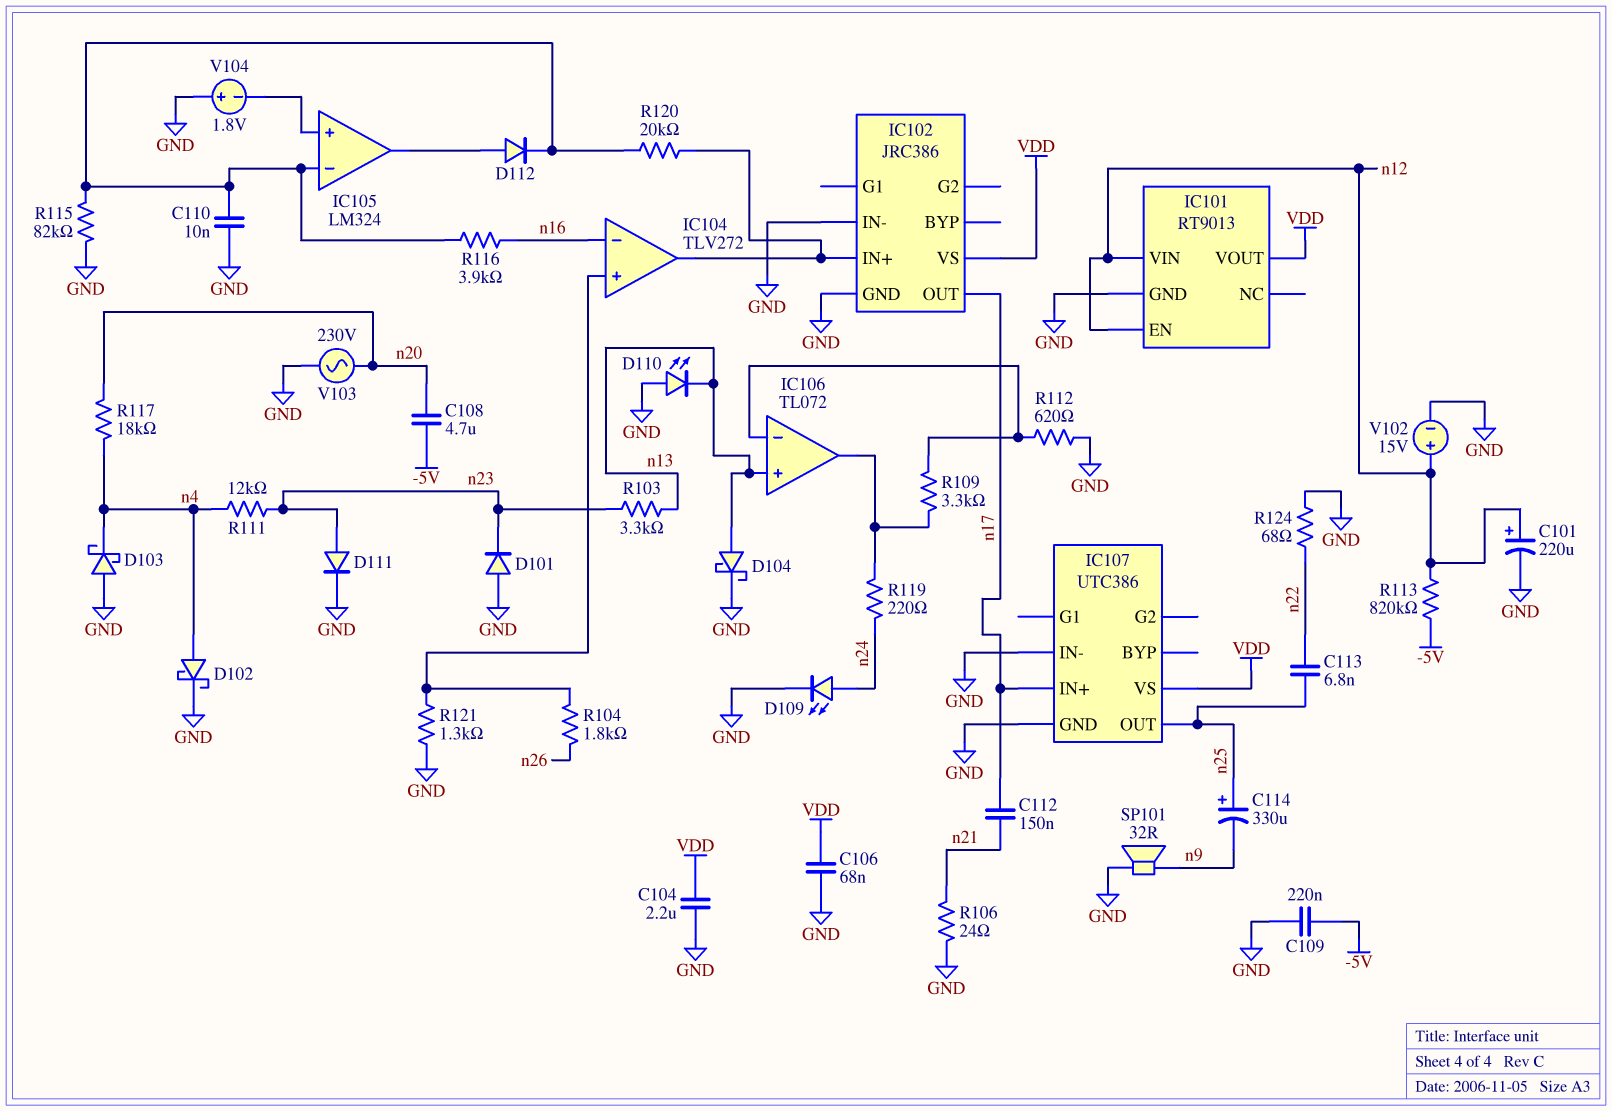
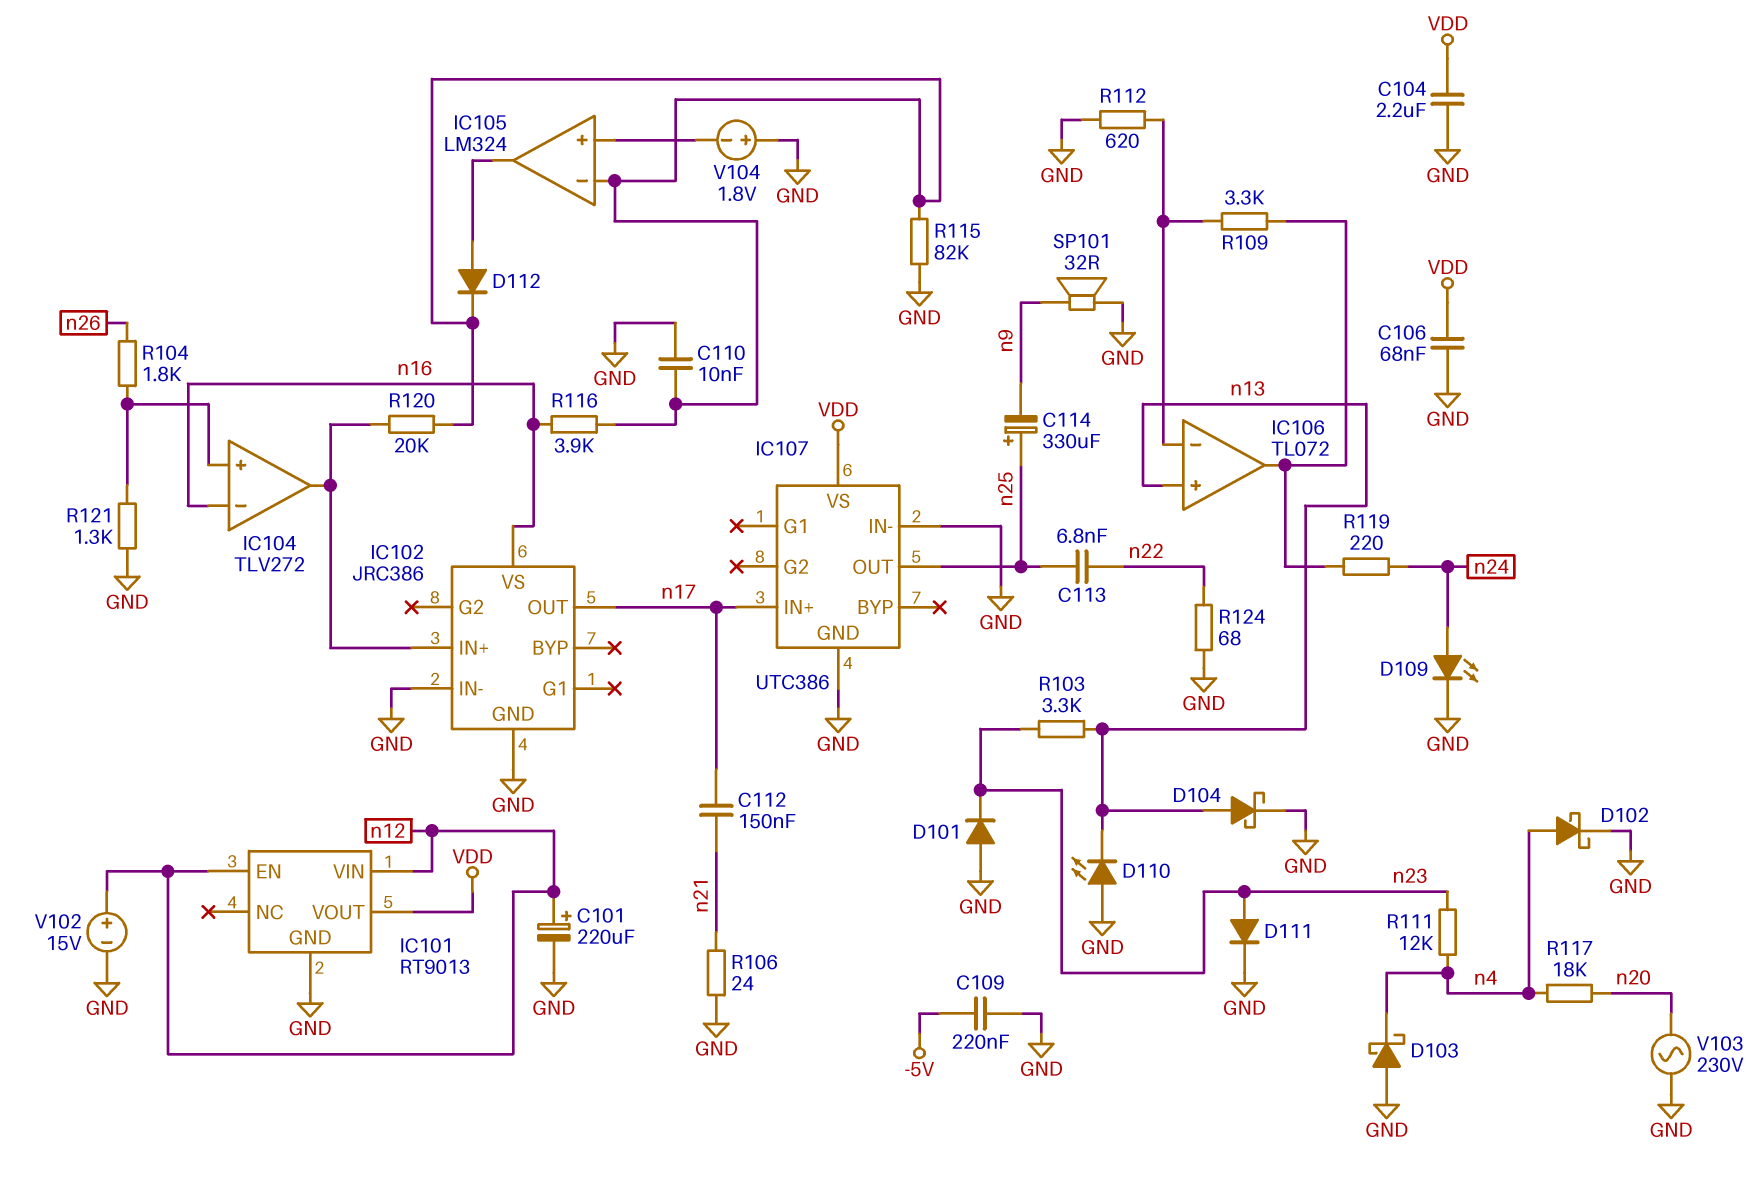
C108: 4.7uF (-5V, n20) -> none
IC102 pin VS: VDD -> n16
R113: 820k (-5V, n12) -> none

